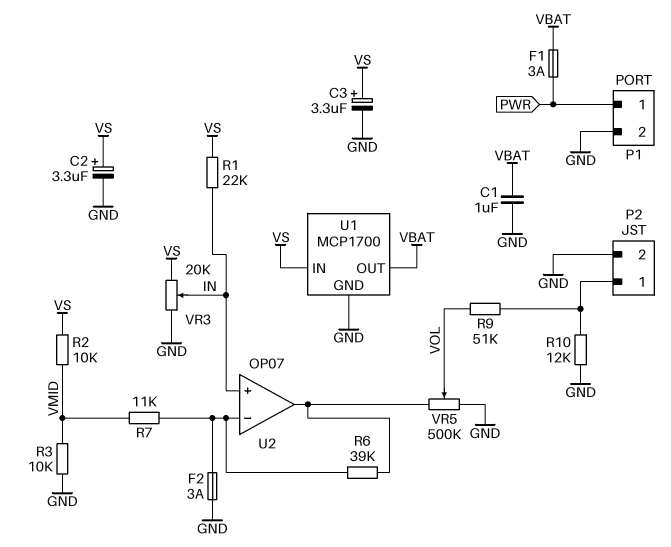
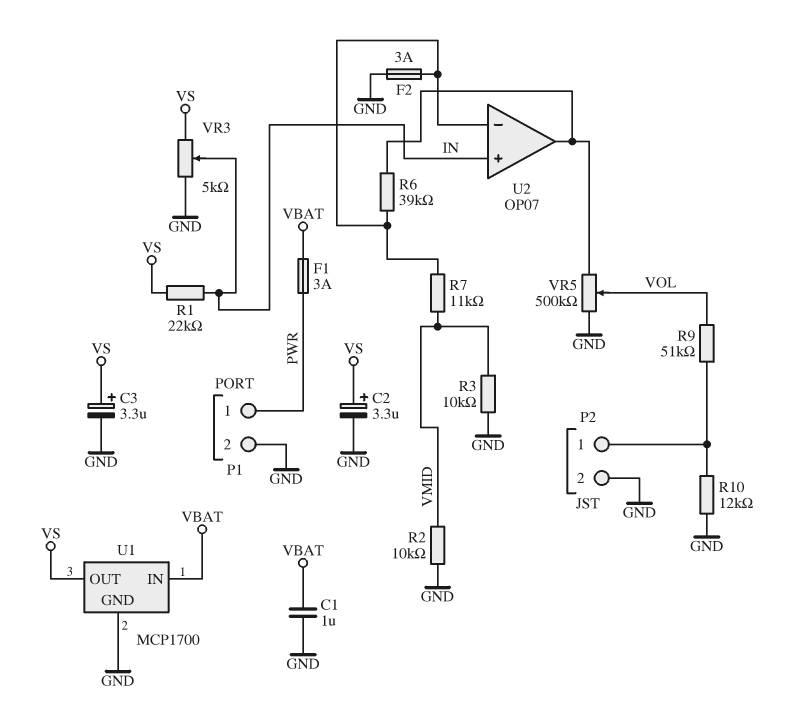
R2: 10k (VMID, VS) -> 10k (GND, VMID)
U1 pin IN: VS -> VBAT
U1 pin OUT: VBAT -> VS
VR3: 20k (GND, VS, wiper IN) -> 5k (GND, VS, wiper IN)

